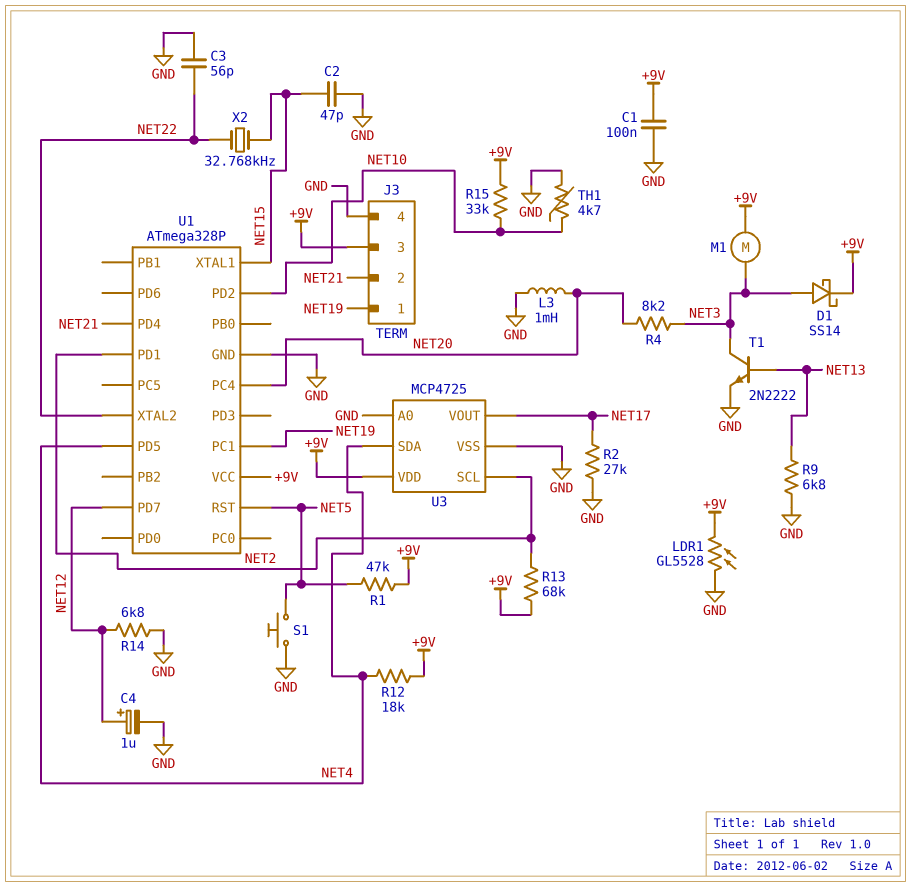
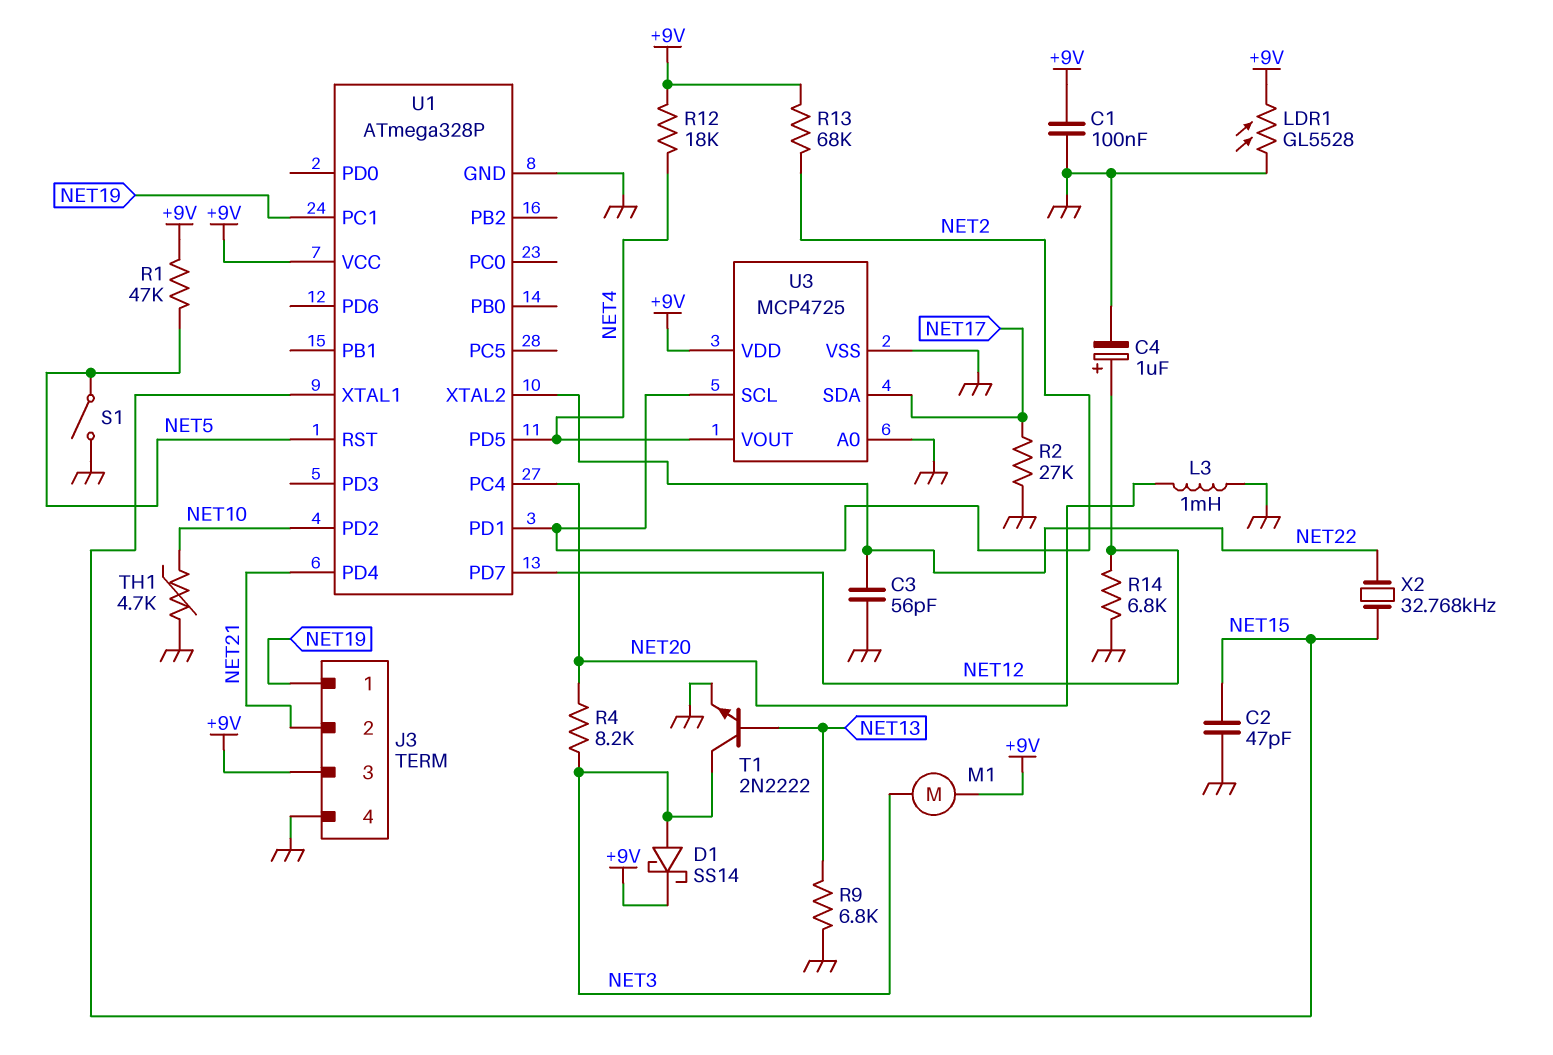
R15: 33k (+9V, NET10) -> none
S1: button (GND, NET5) -> switch (GND, NET5)
U3 pin SDA: NET4 -> NET17
U3 pin VOUT: NET17 -> NET4

